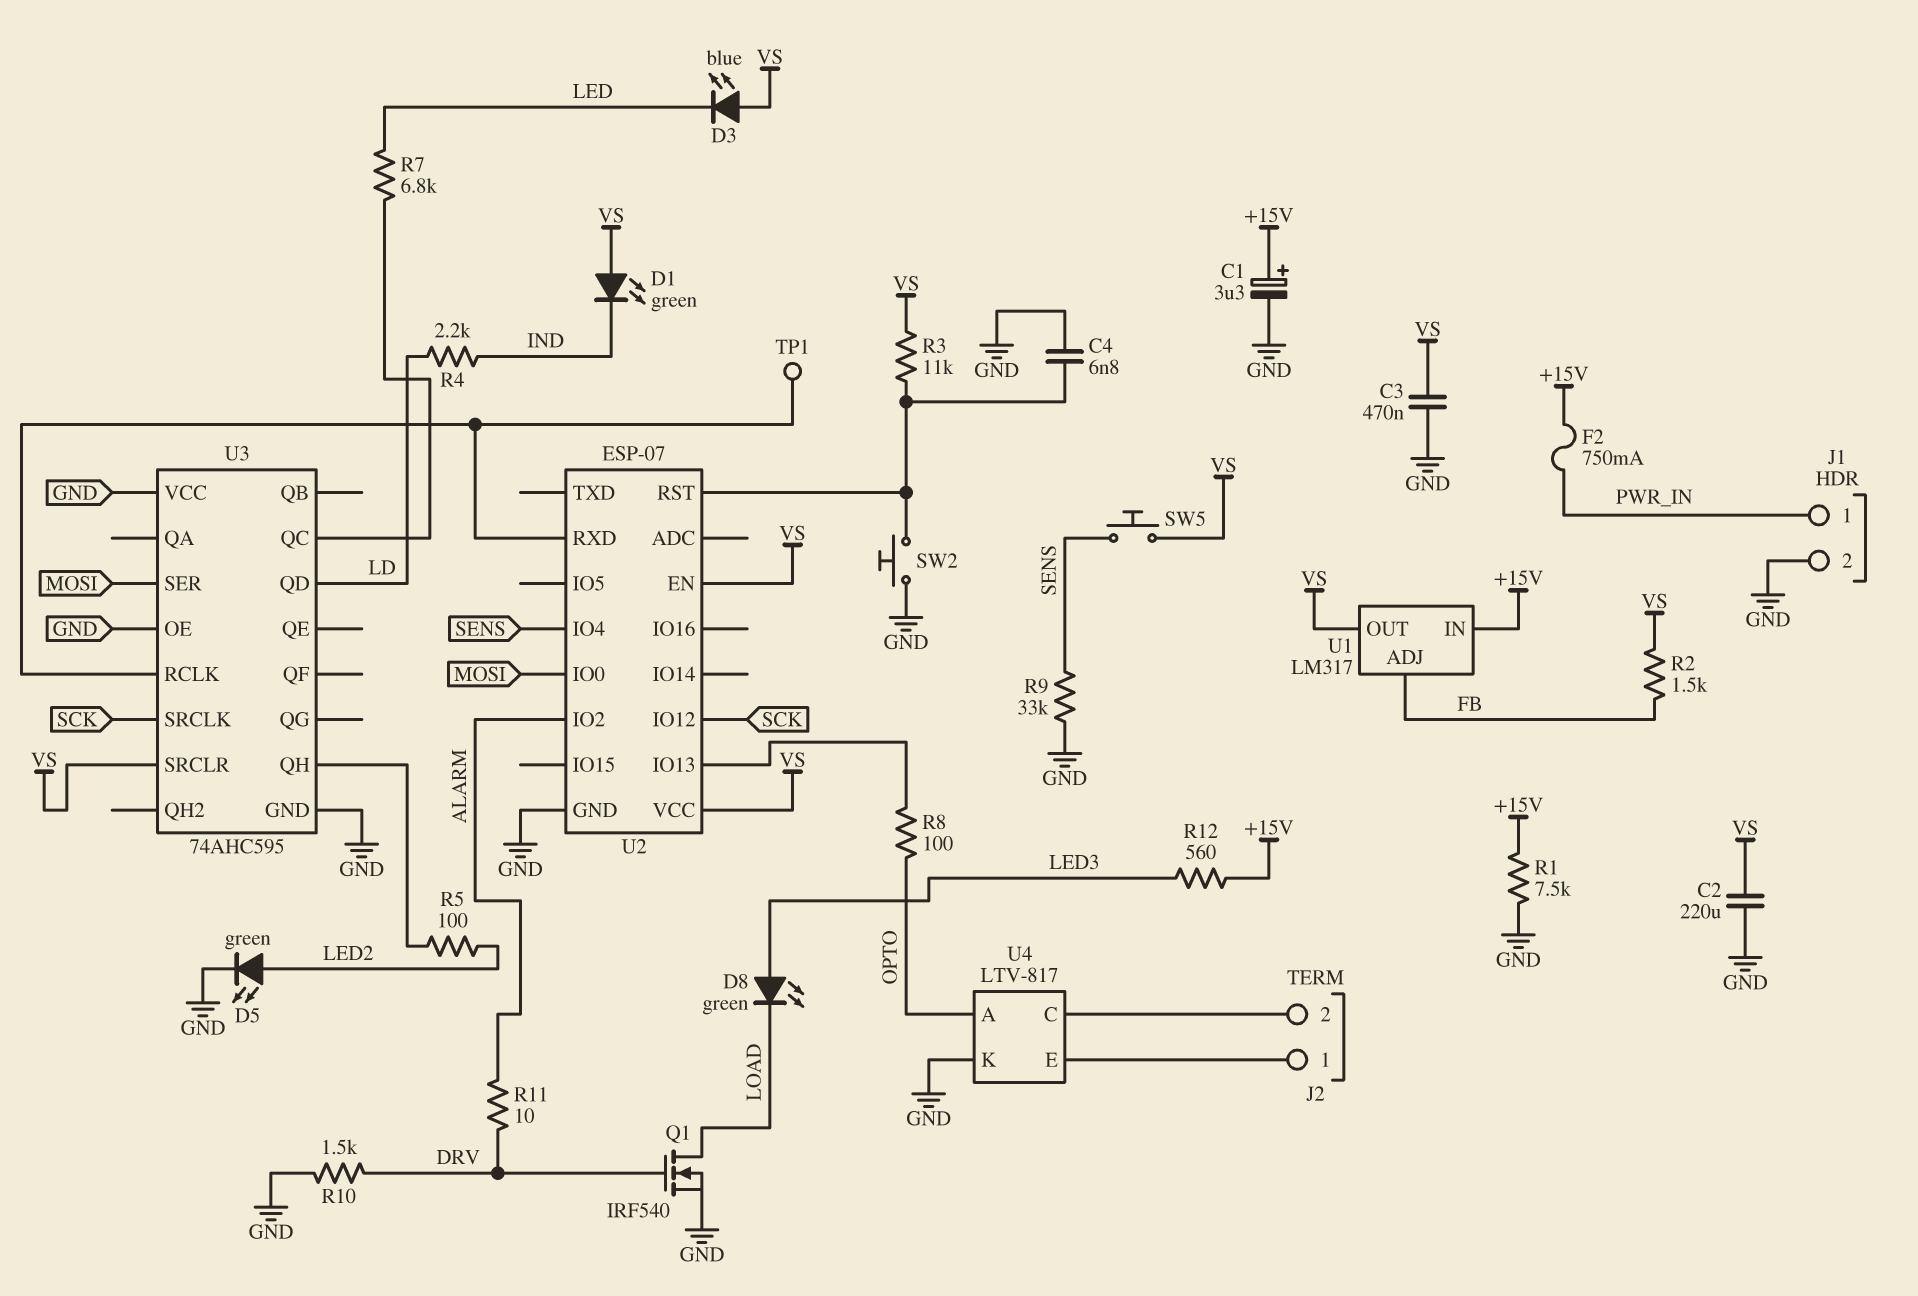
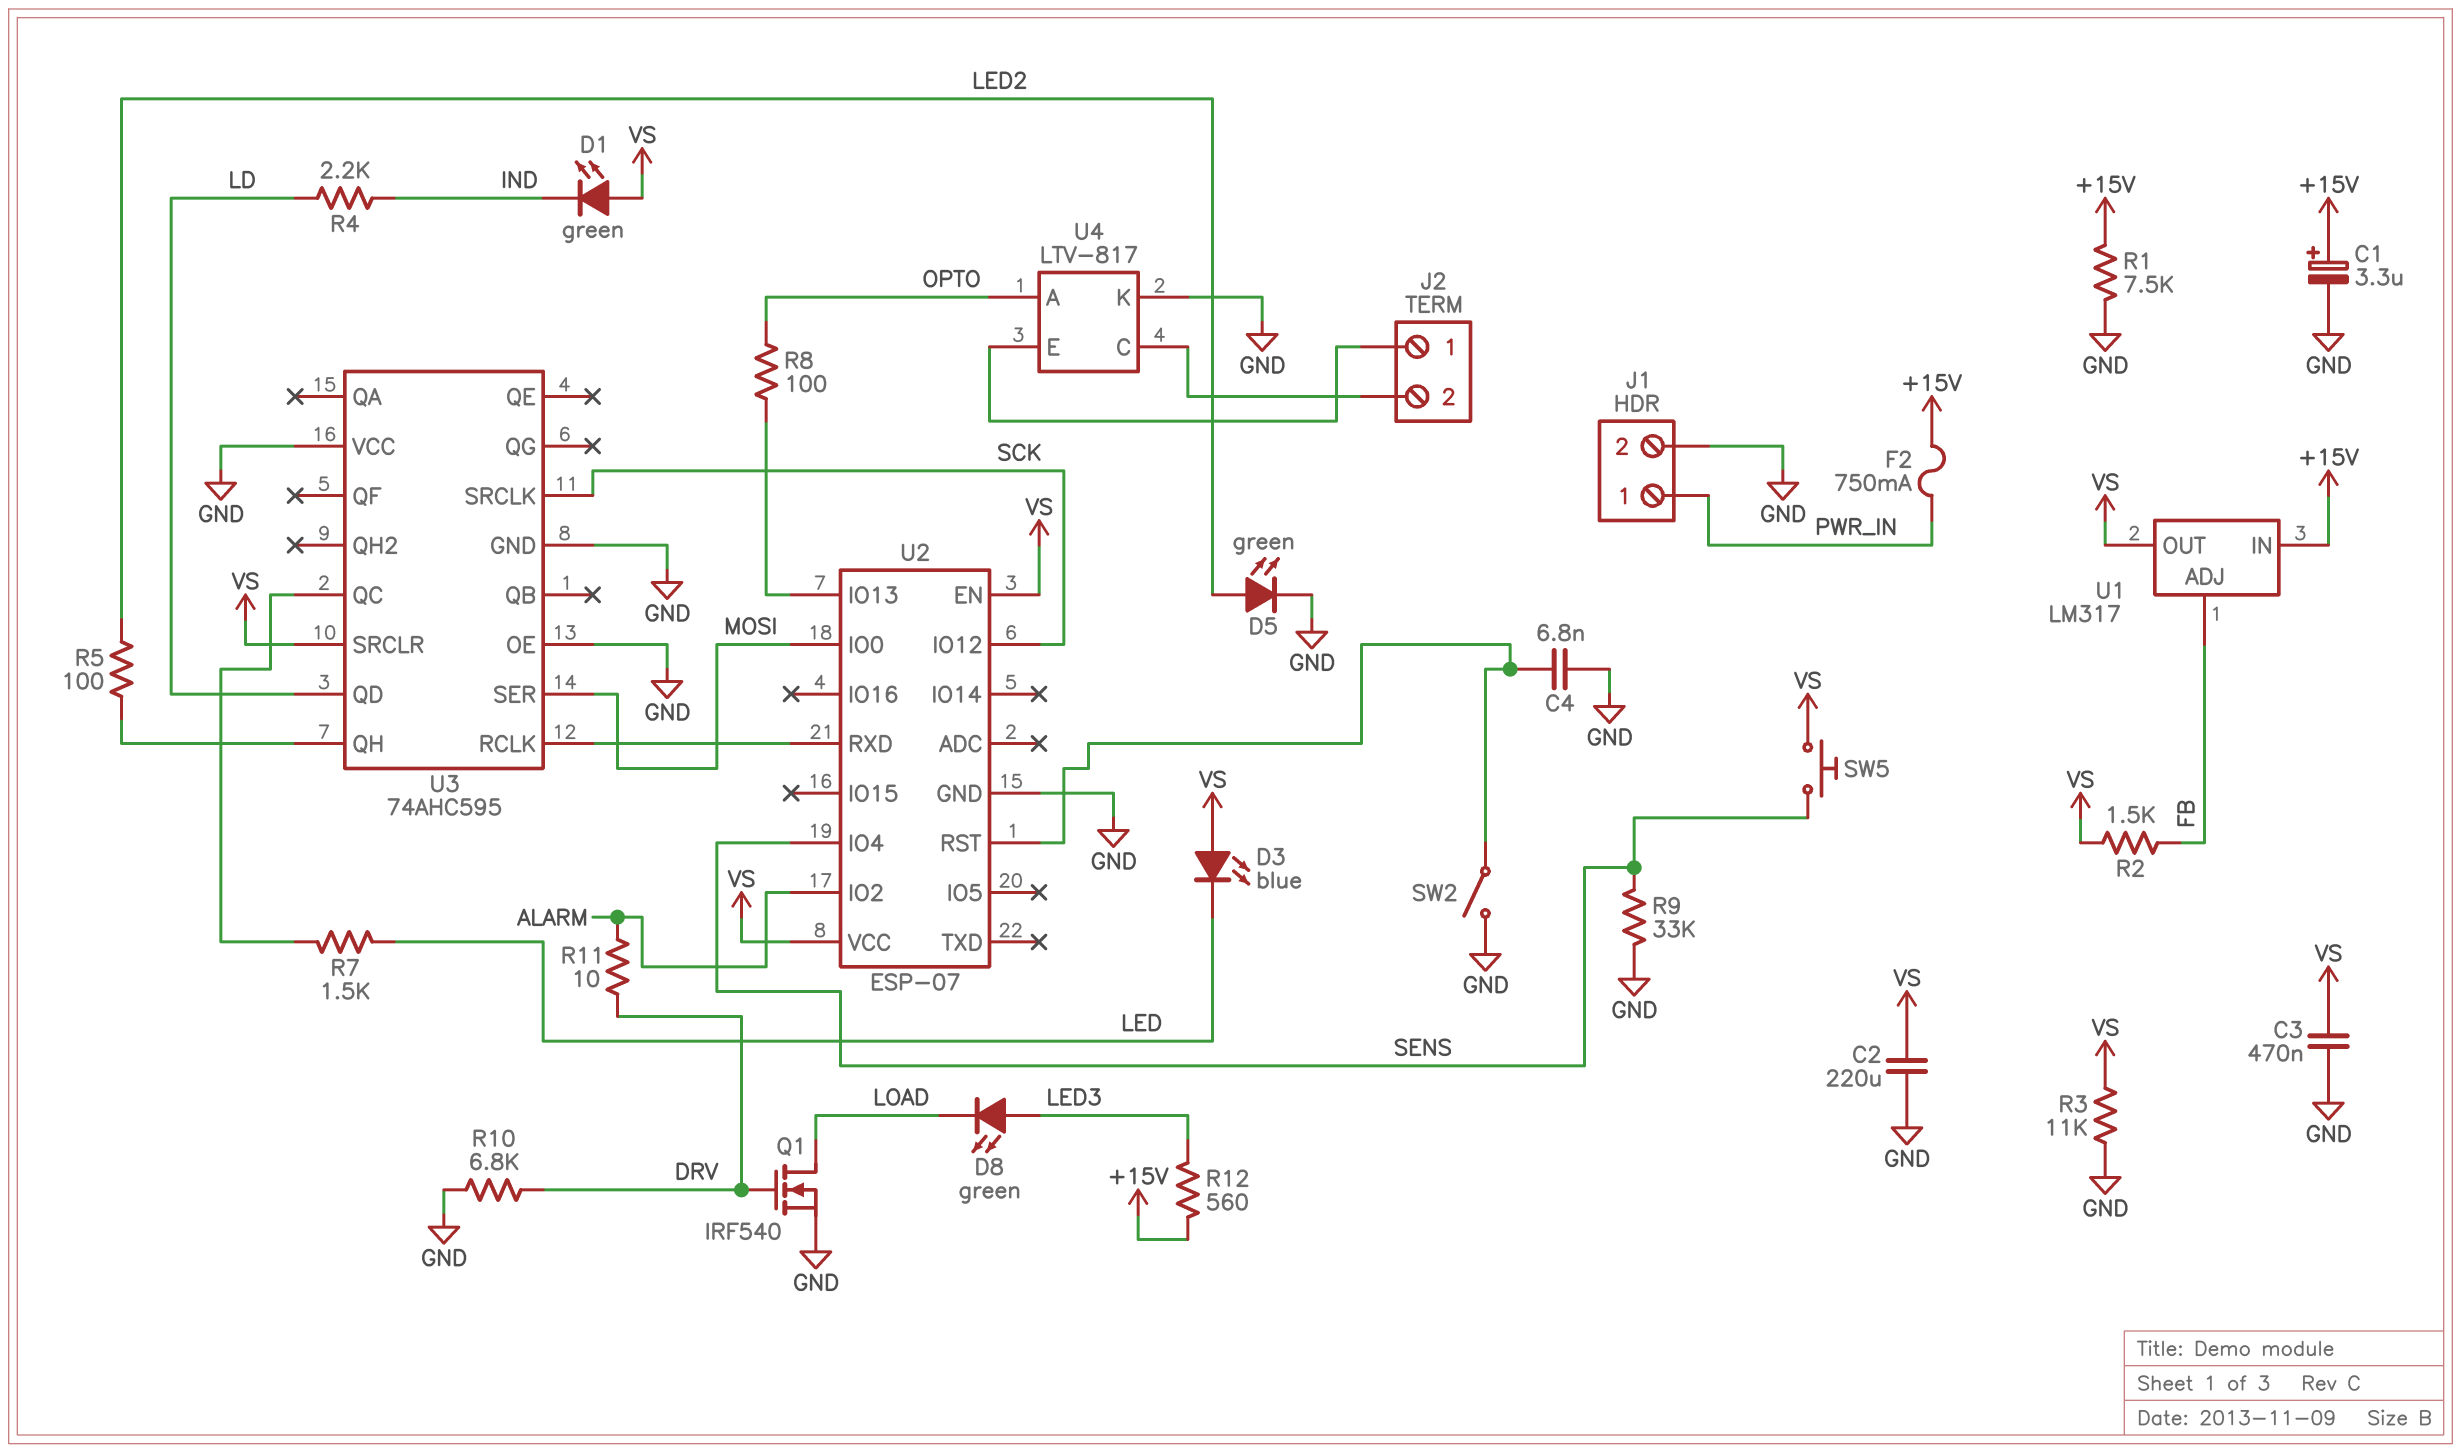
R3: 11k (U2/RST, VS) -> 11k (GND, VS)
R7: 6.8k (LED, U3/QC) -> 1.5k (LED, U3/QC)
R10: 1.5k (DRV, GND) -> 6.8k (DRV, GND)
SW2: button (GND, U2/RST) -> switch (GND, U2/RST)
TP1: test point (U2/RXD) -> none

